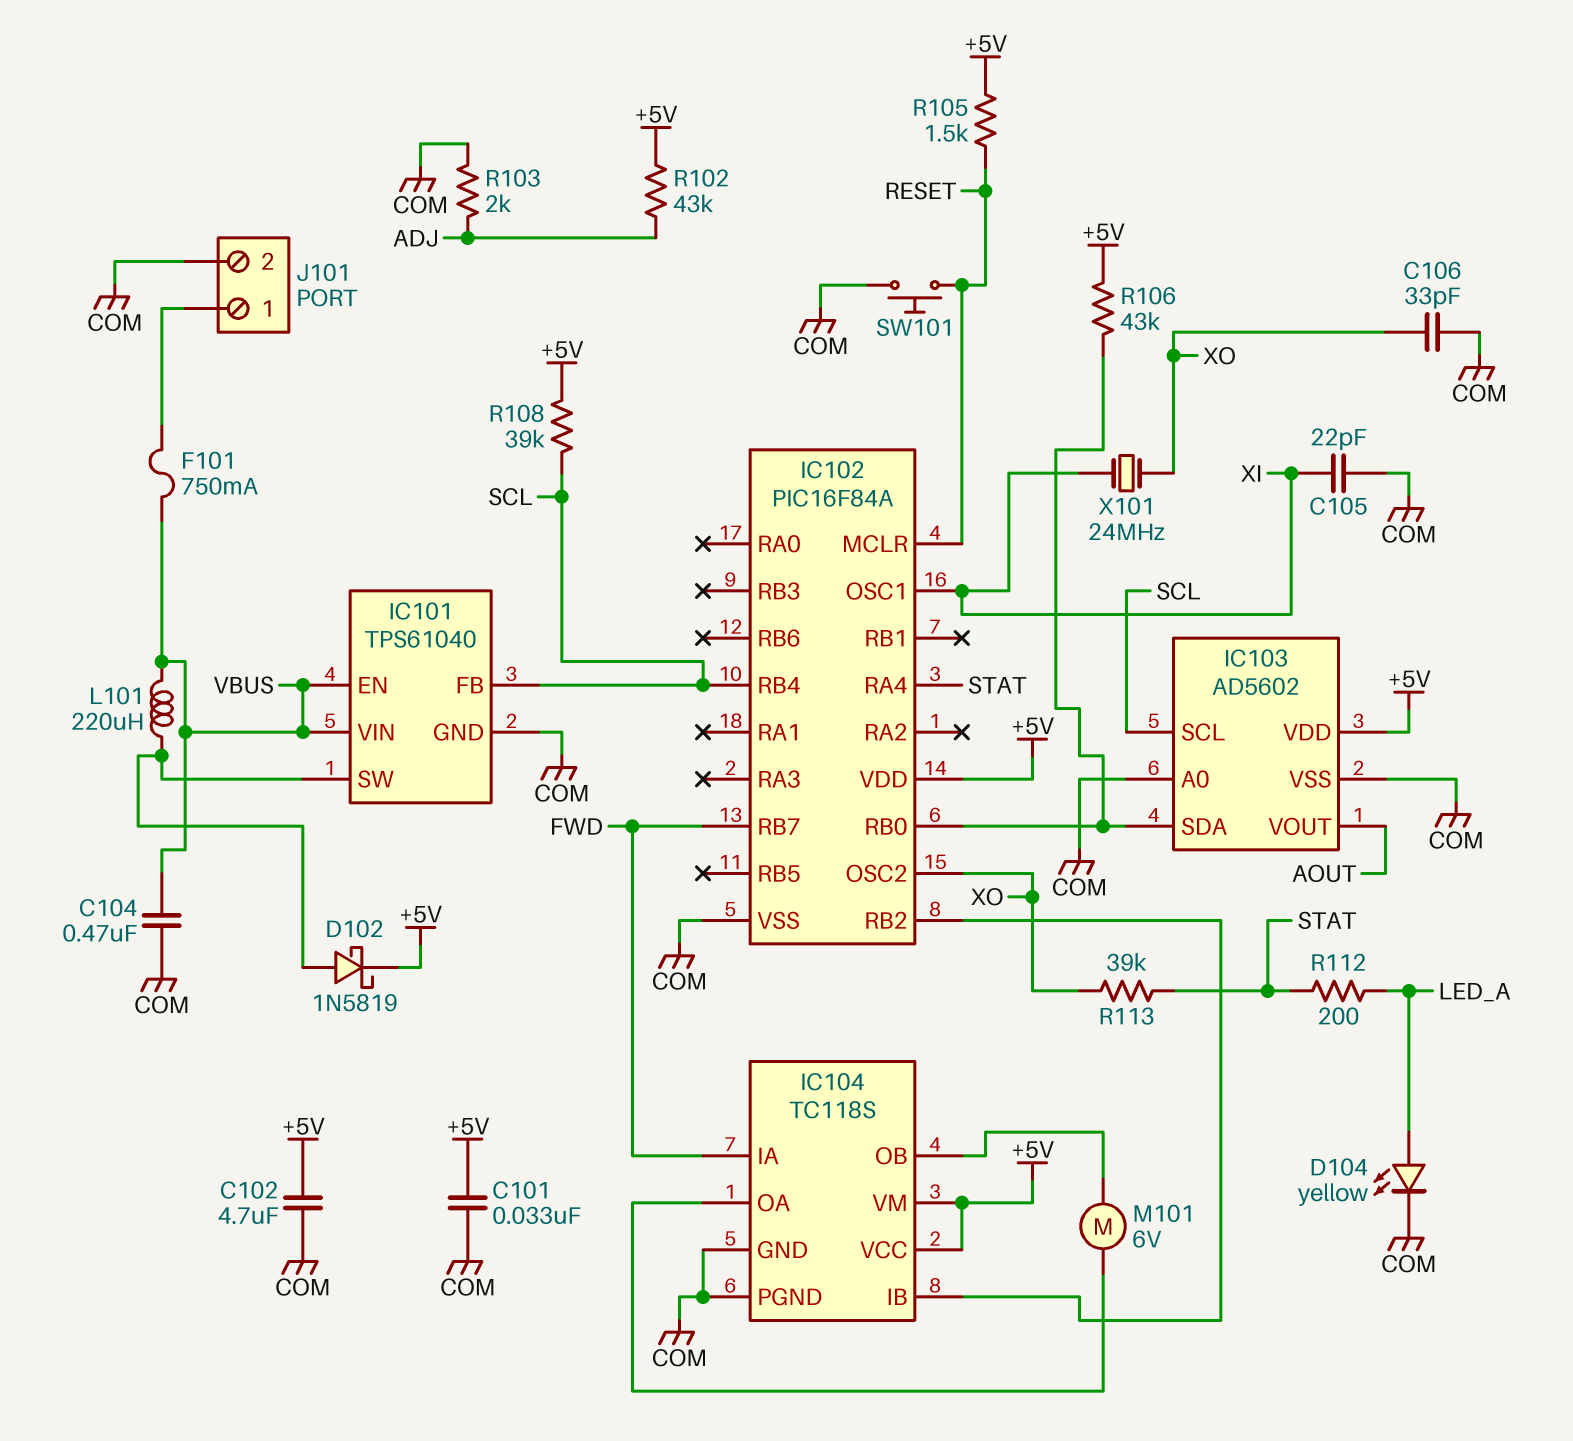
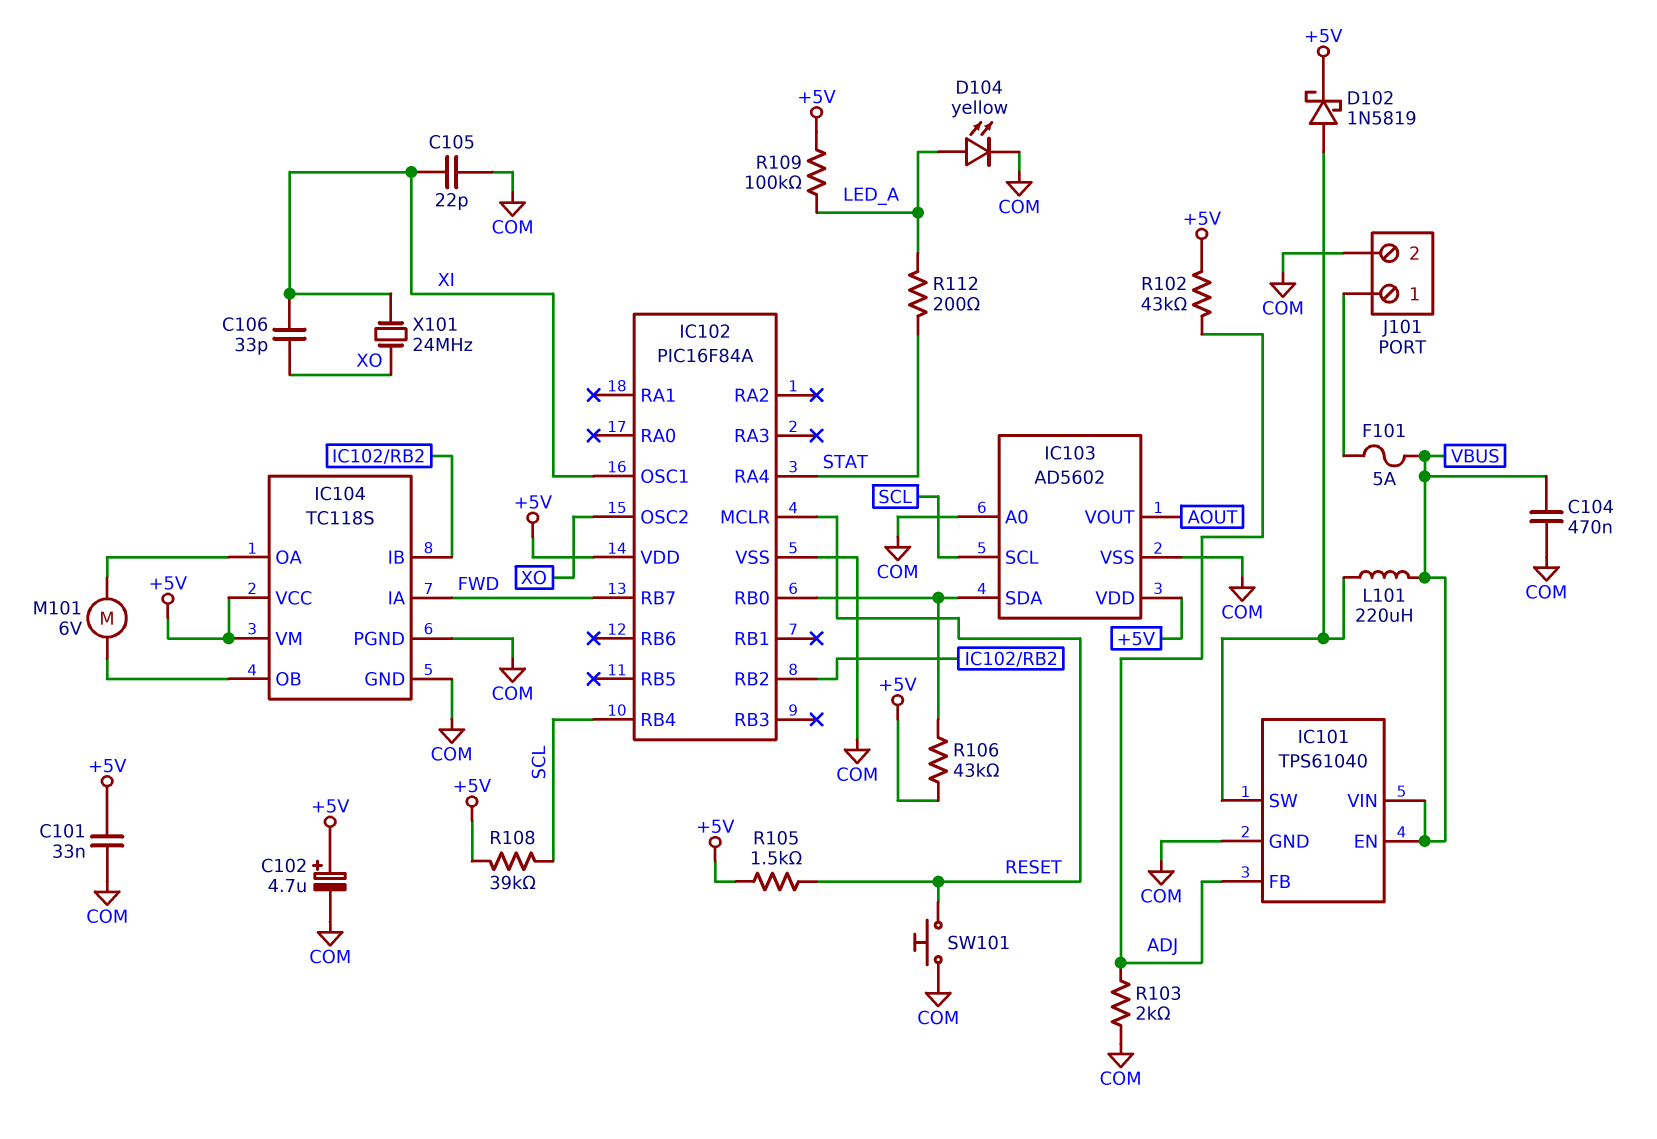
C102: 4.7uF (+5V, COM) -> 4.7uF (plus +5V, minus COM)
C106: 33pF (COM, XO) -> 33pF (XI, XO)
F101: 750mA (J101/1, VBUS) -> 5A (J101/1, VBUS)
IC101 pin FB: SCL -> ADJ
R109: none -> 100k (+5V, LED_A)
R113: 39k (STAT, XO) -> none

